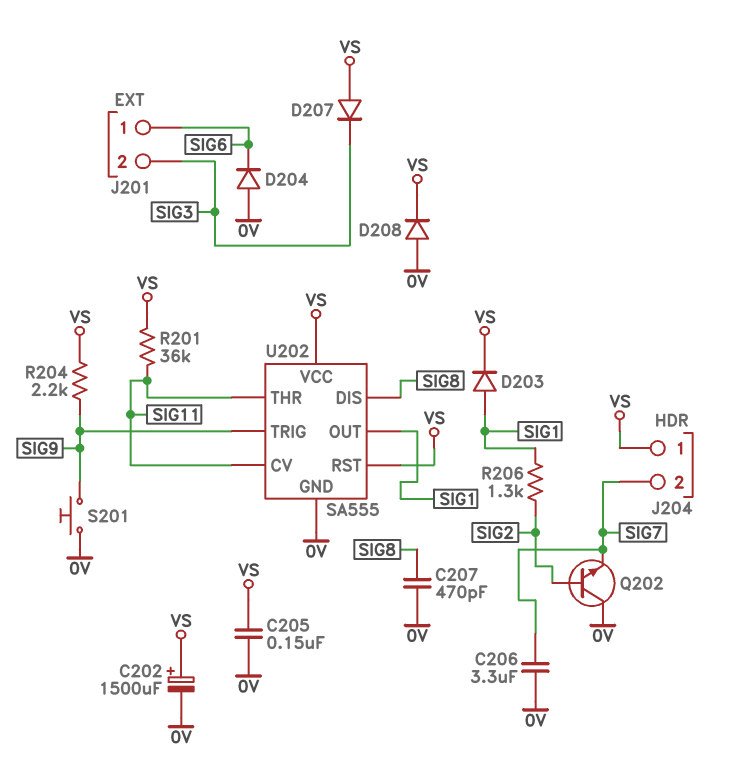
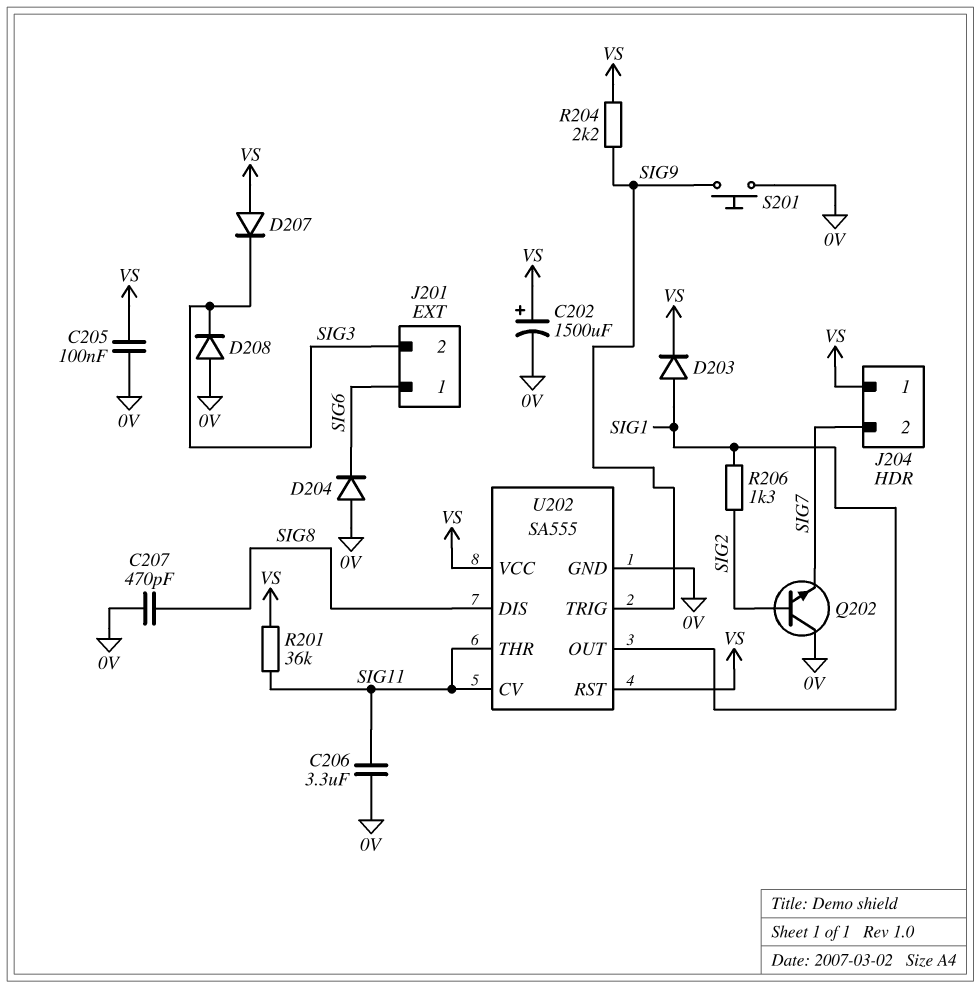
C205: 150nF (0V, VS) -> 100nF (0V, VS)
C206: 3.3uF (0V, SIG7) -> 3.3uF (0V, SIG11)
D208: diode (A 0V, K VS) -> diode (A 0V, K SIG3)

